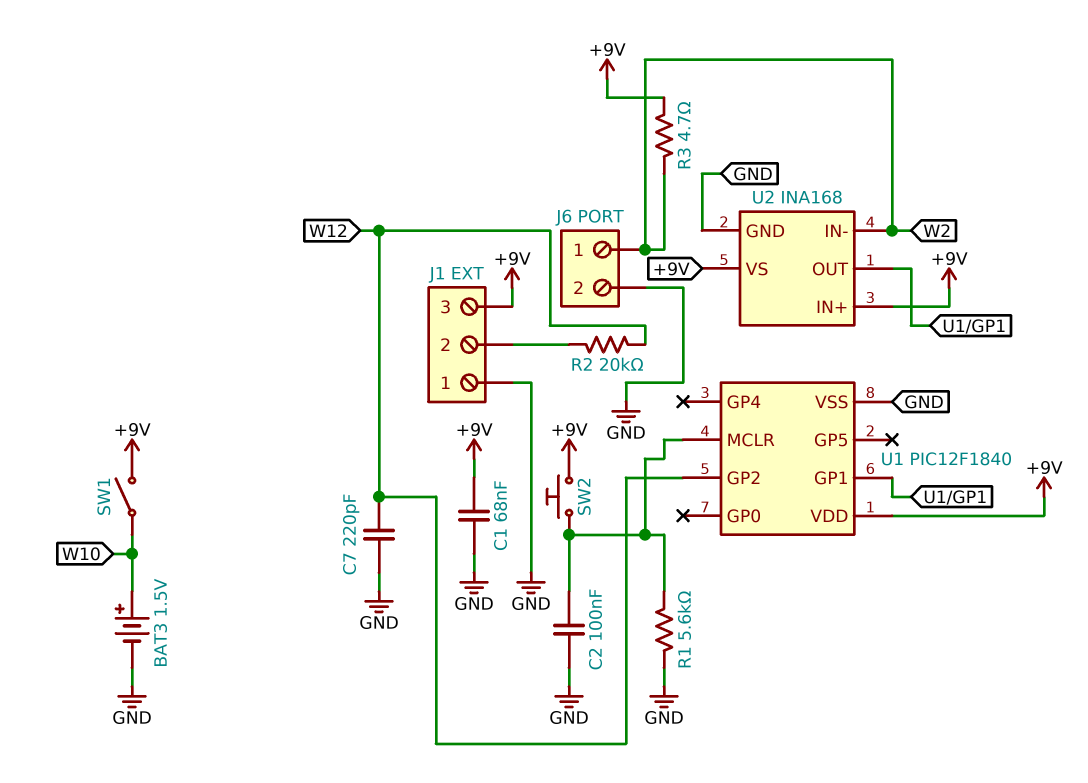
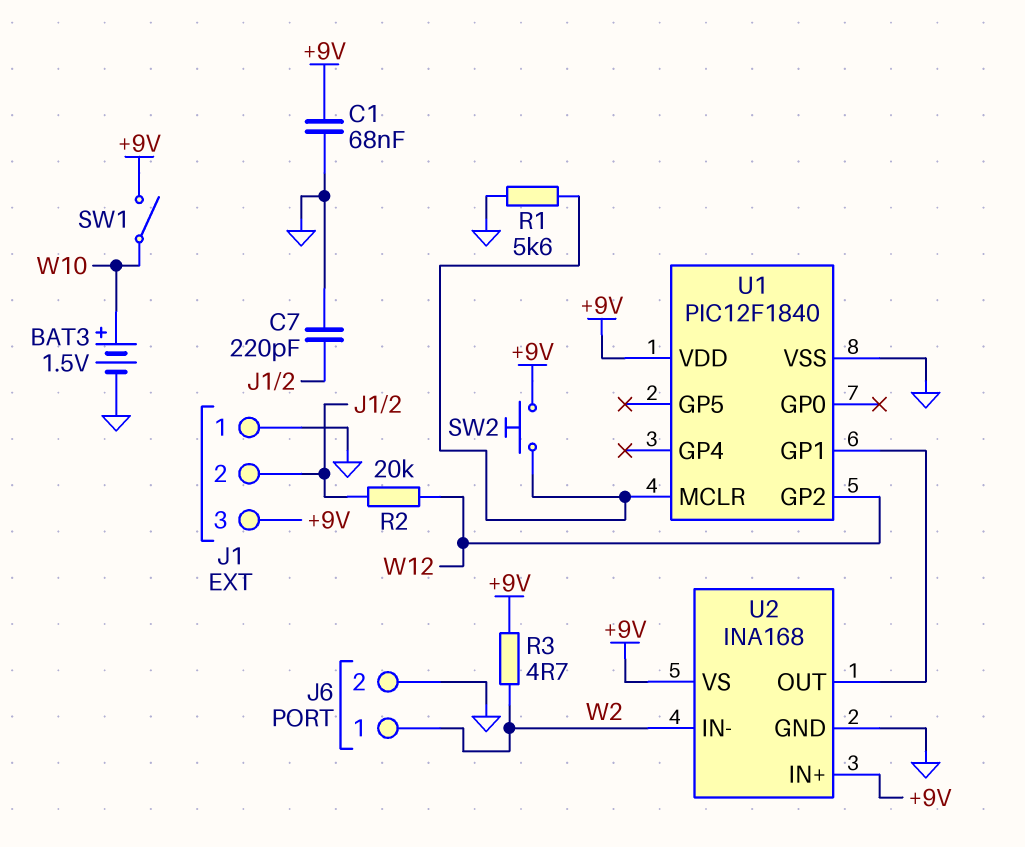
C2: 100nF (GND, U1/MCLR) -> none
C7: 220pF (GND, W12) -> 220pF (GND, J1/2)

